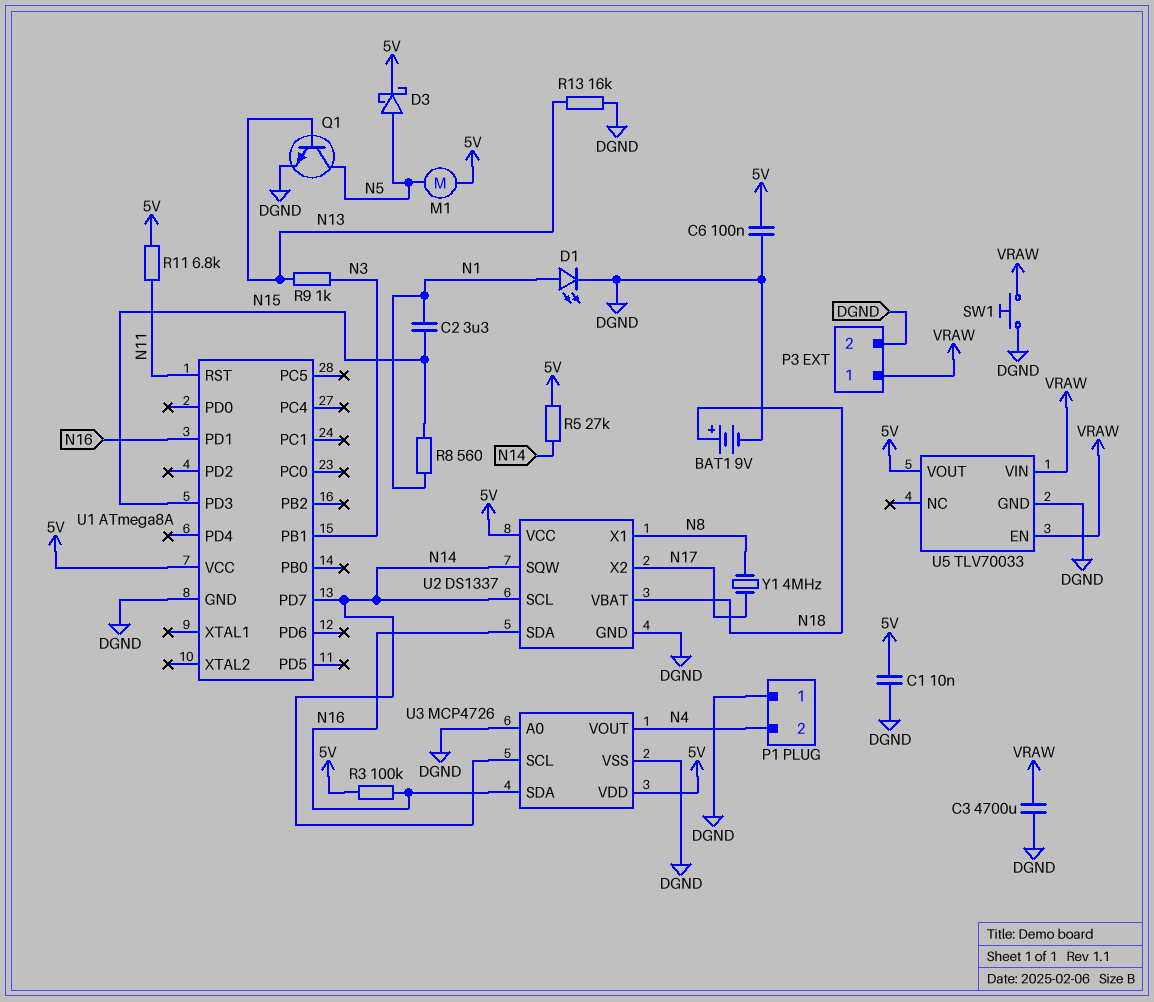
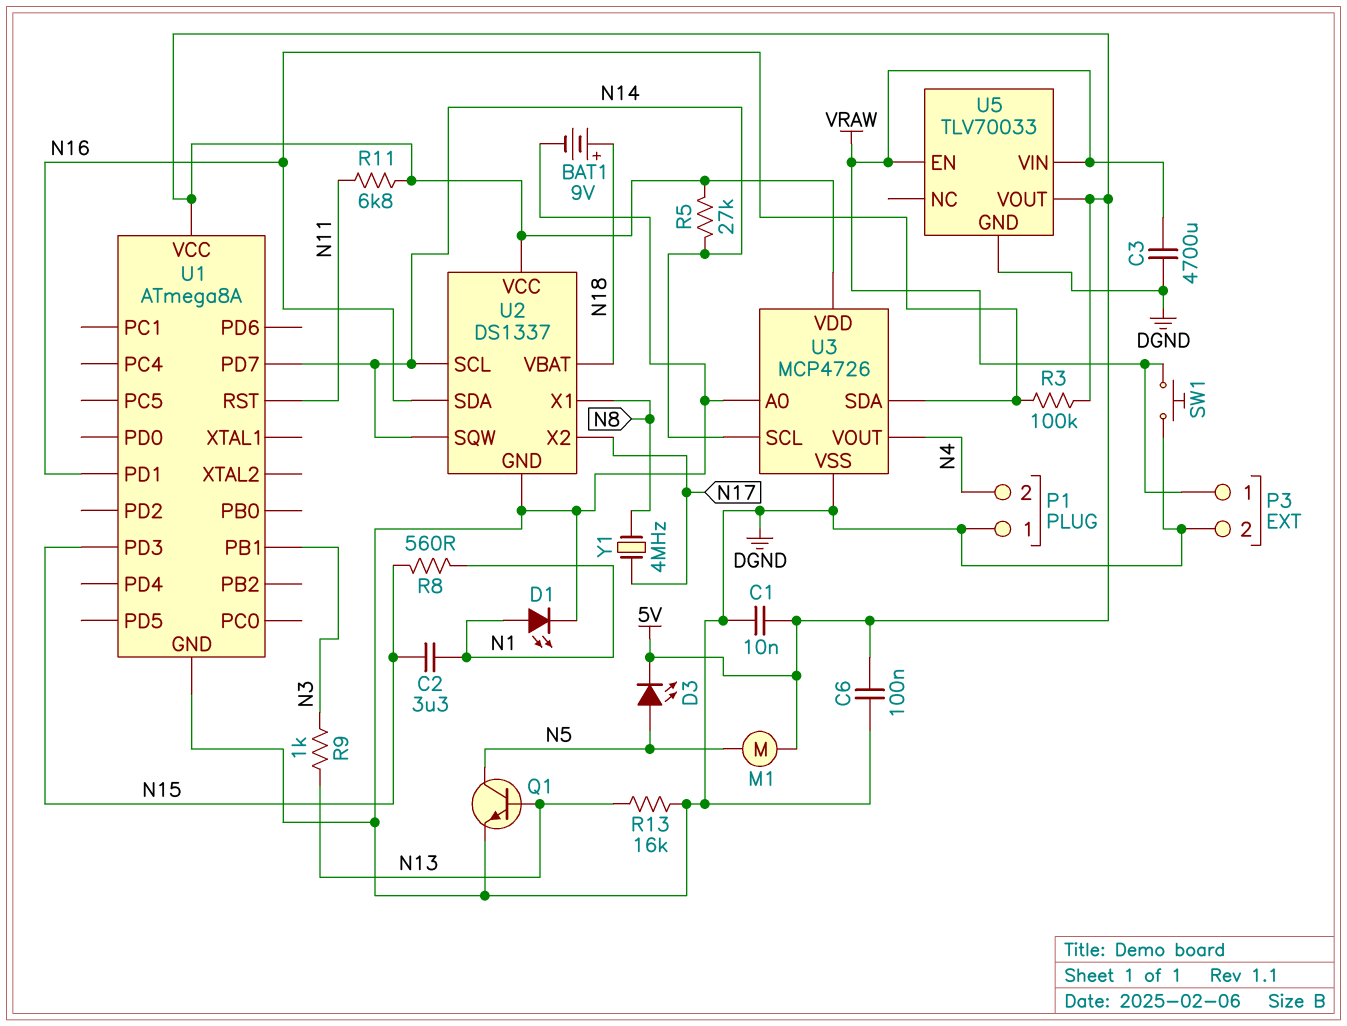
D3: schottky (A N5, K 5V) -> LED (A N5, K 5V)

